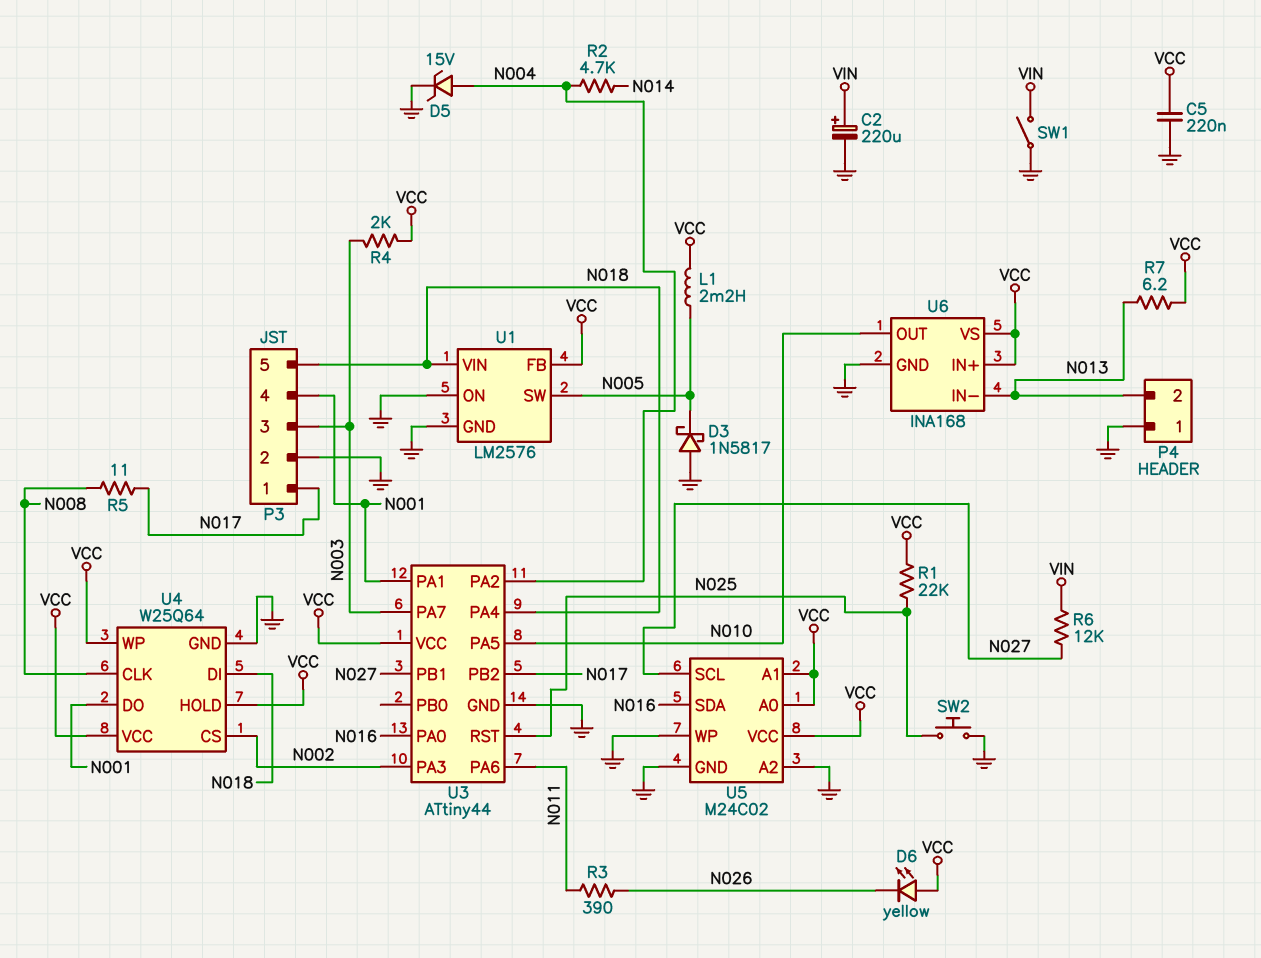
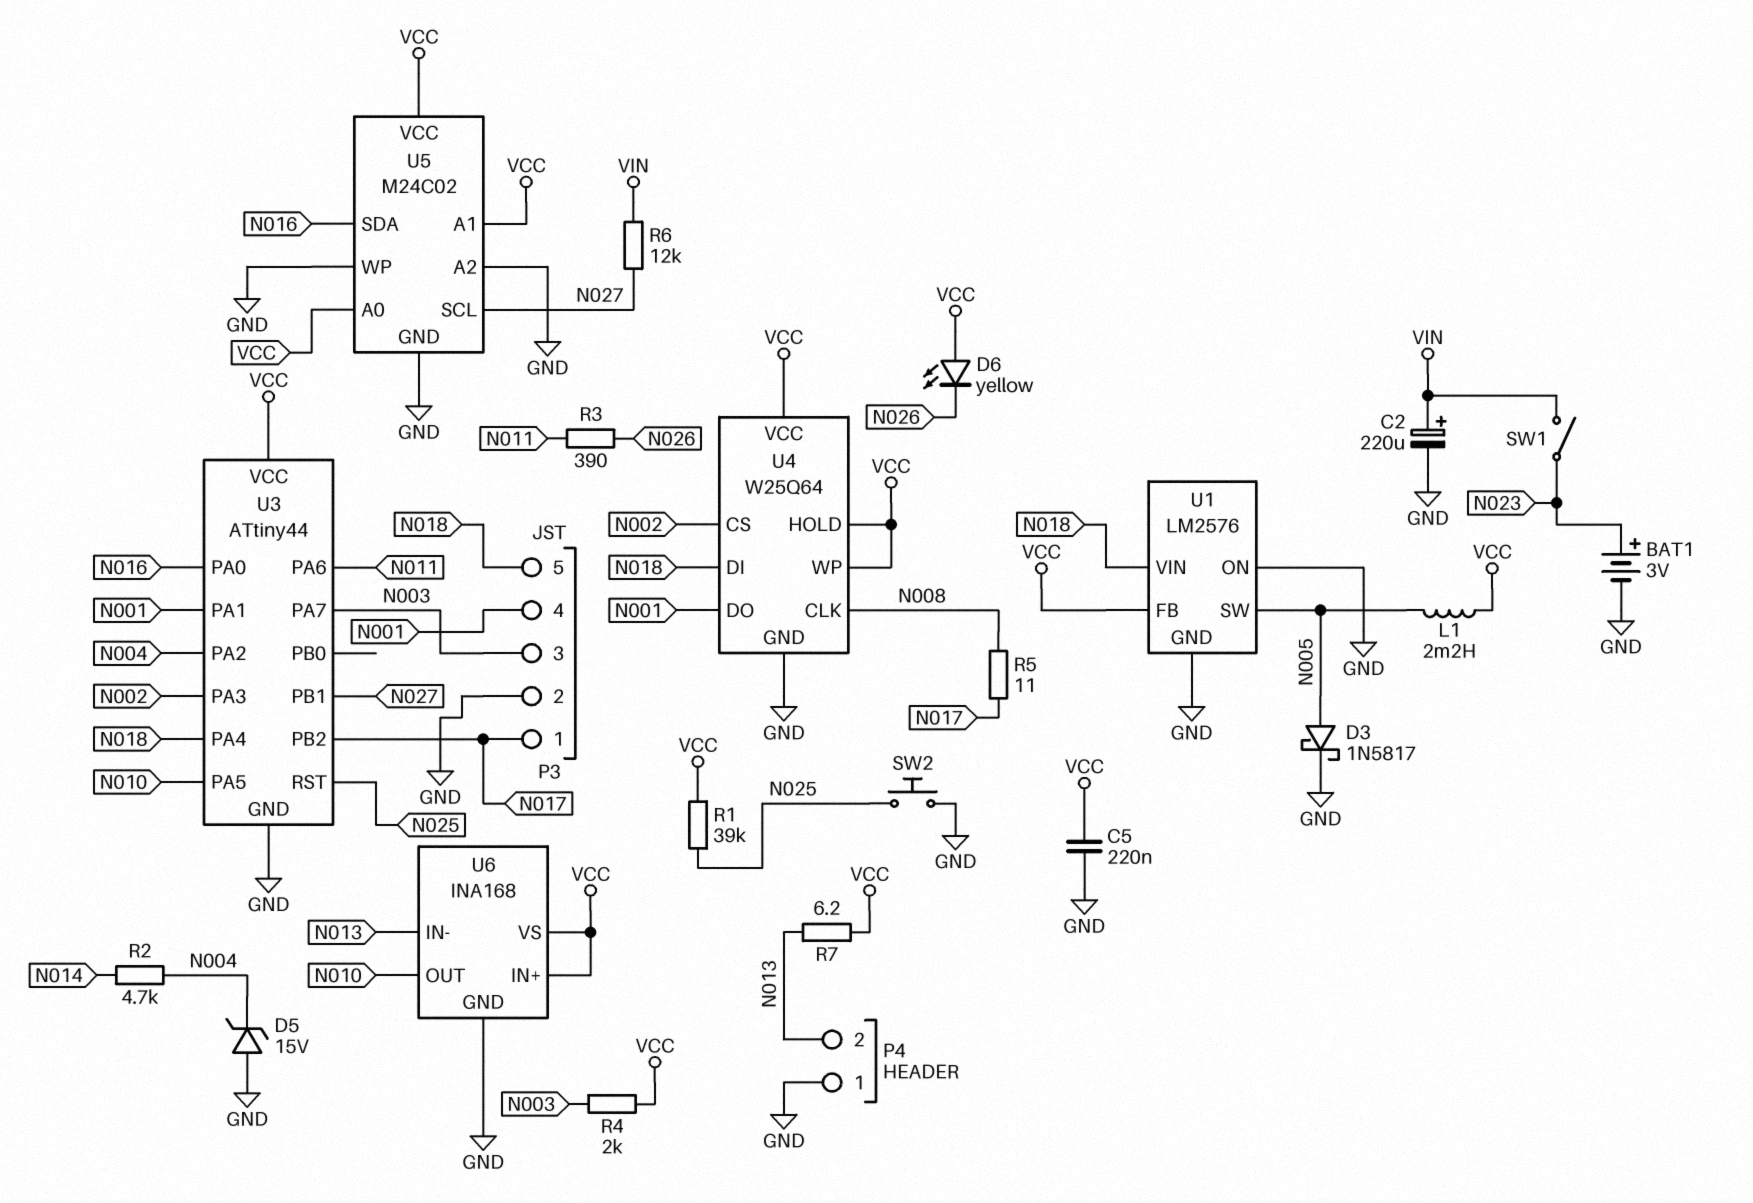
BAT1: none -> 3V (plus N023, minus GND)
D3: schottky 1N5817 (A GND, K N005) -> schottky 1N5817 (A N005, K GND)
D5: zener 15V (A N004, K GND) -> zener 15V (A GND, K N004)
R1: 22k (N025, VCC) -> 39k (N025, VCC)
SW1: switch (GND, VIN) -> switch (N023, VIN)

